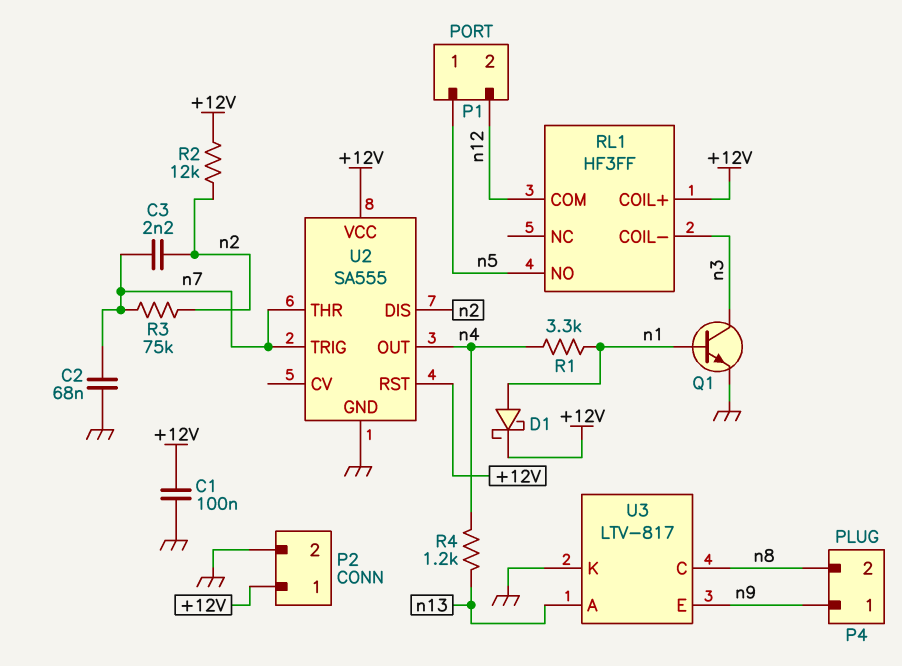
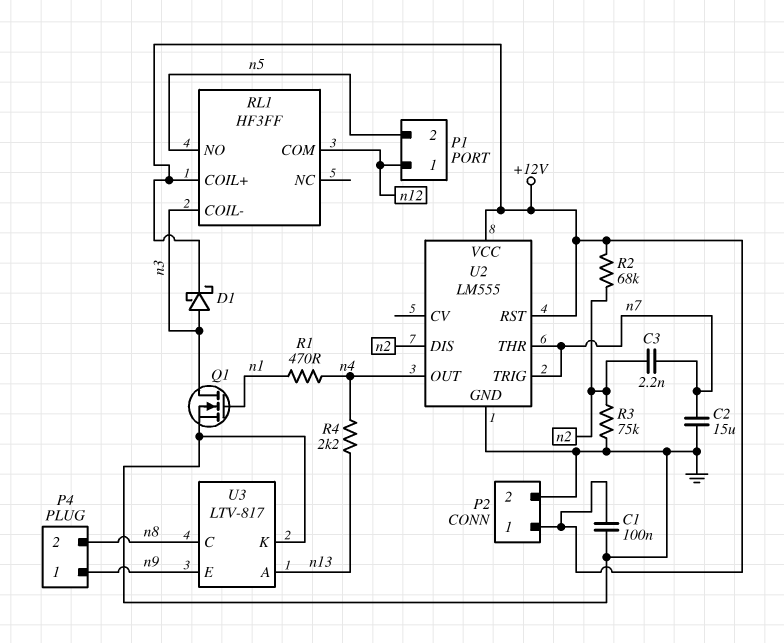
C2: 68nF (GND, n7) -> 15uF (GND, n7)
D1: schottky (A n1, K +12V) -> schottky (A n3, K +12V)
P1 pin 1: n5 -> n12
P1 pin 2: n12 -> n5
Q1: NPN (B n1, C n3, E GND) -> NMOS (G n1, D n3, S GND)
R1: 3.3k (n1, n4) -> 470 (n1, n4)
R2: 12k (+12V, n2) -> 68k (+12V, n2)
R3: 75k (n2, n7) -> 75k (GND, n2)
R4: 1.2k (n4, n13) -> 2.2k (n4, n13)
U2: SA555 -> LM555

